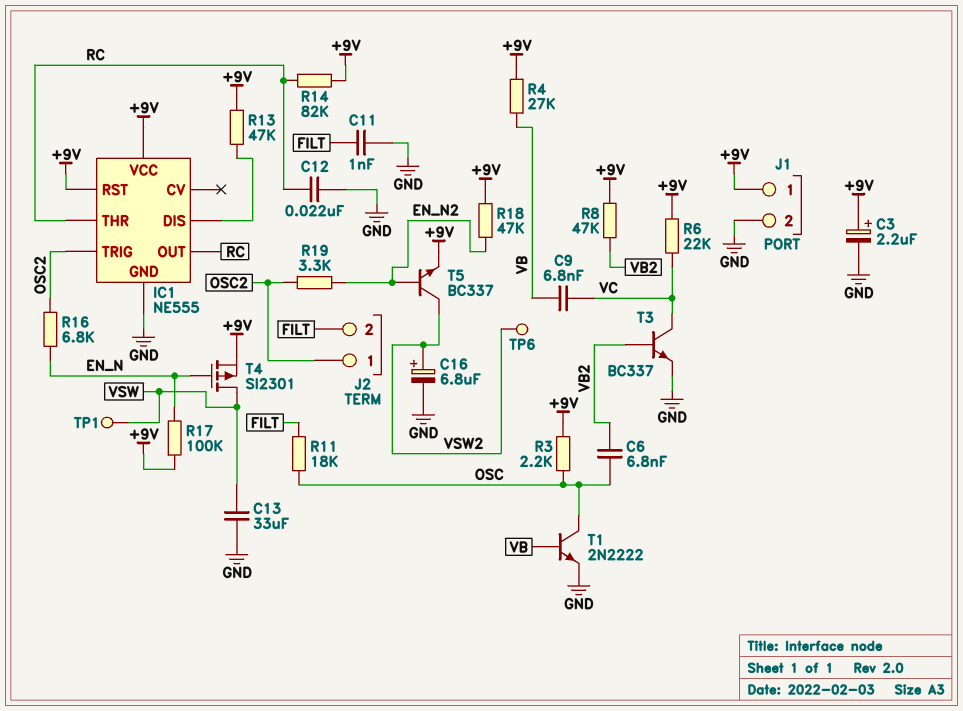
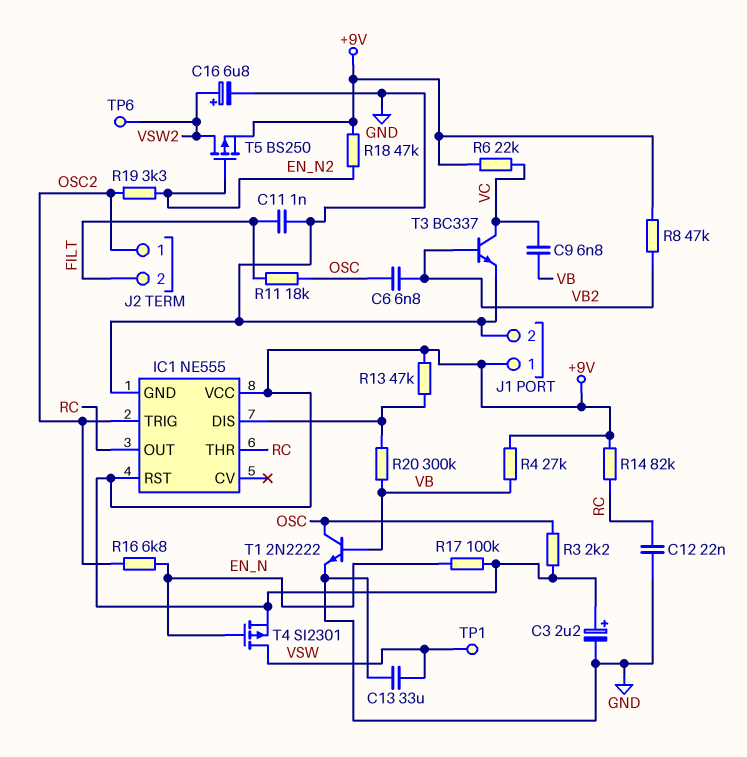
R20: none -> 300k (IC1/DIS, VB)
T5: NPN BC337 (B EN_N2, C VSW2, E +9V) -> PMOS BS250 (G EN_N2, D VSW2, S +9V)

